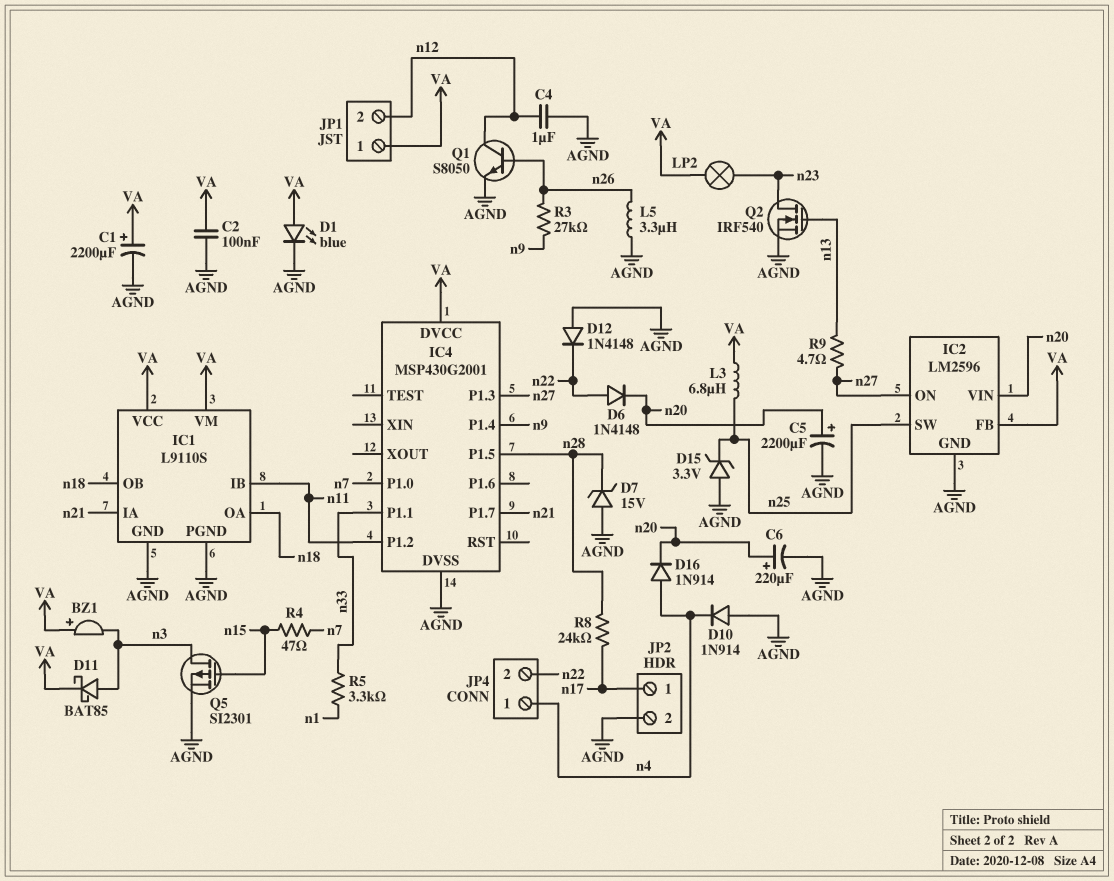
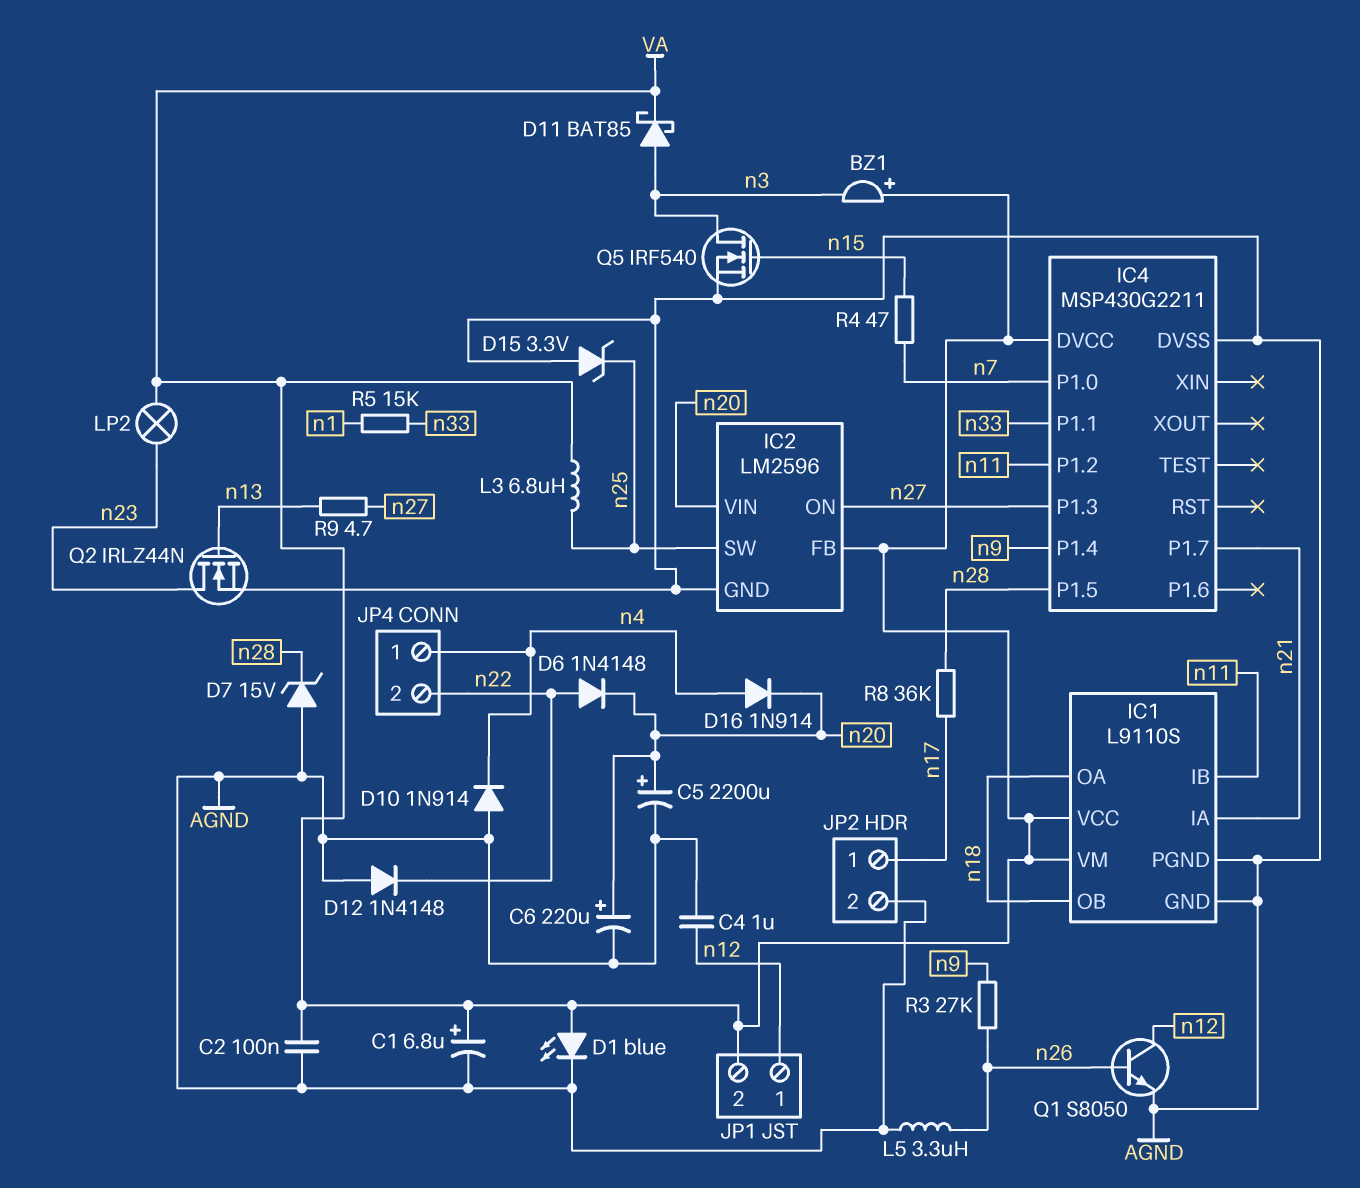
C1: 2200uF (plus VA, minus AGND) -> 6.8uF (plus VA, minus AGND)
IC4: MSP430G2001 -> MSP430G2211
JP1 pin 1: VA -> n12
JP1 pin 2: n12 -> VA
Q2: NMOS IRF540 (G n13, D n23, S AGND) -> NMOS IRLZ44N (G n13, D n23, S AGND)
Q5: PMOS SI2301 (G n15, D n3, S AGND) -> NMOS IRF540 (G n15, D n3, S AGND)
R5: 3.3k (n1, n33) -> 15k (n1, n33)
R8: 24k (n17, n28) -> 36k (n17, n28)

